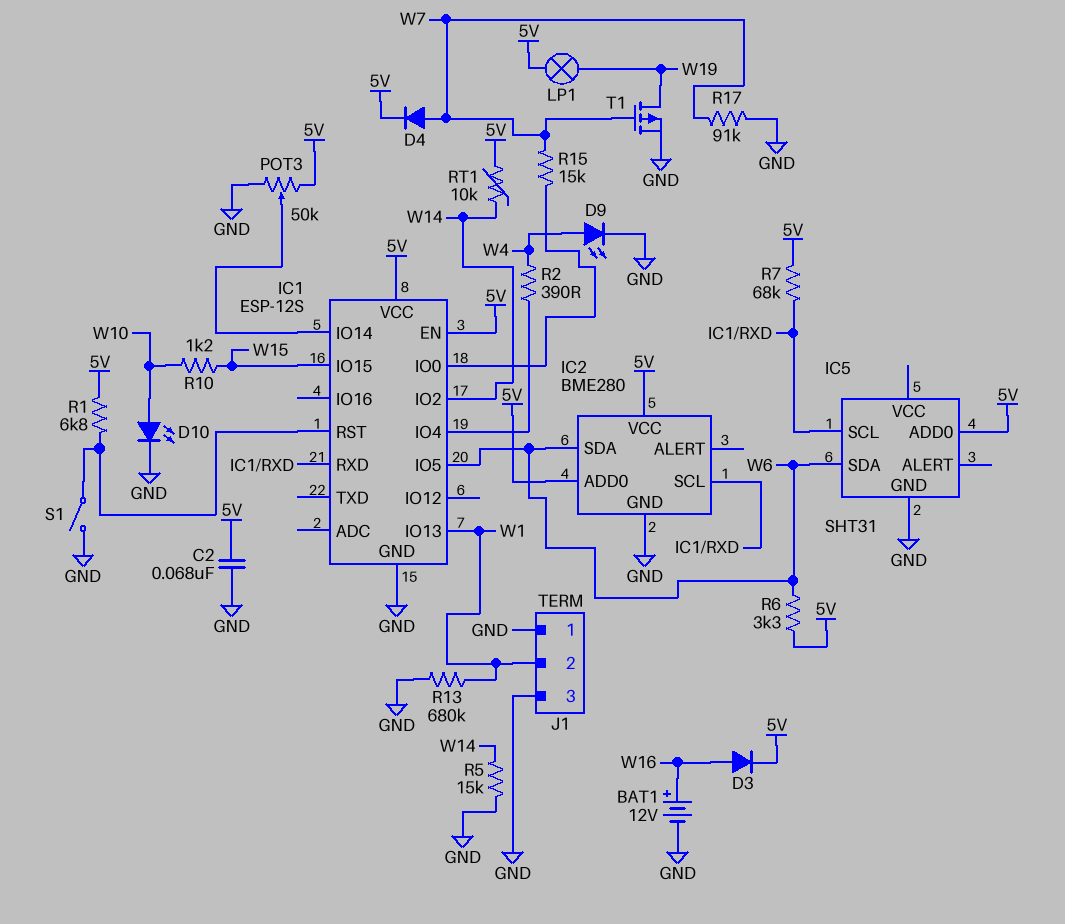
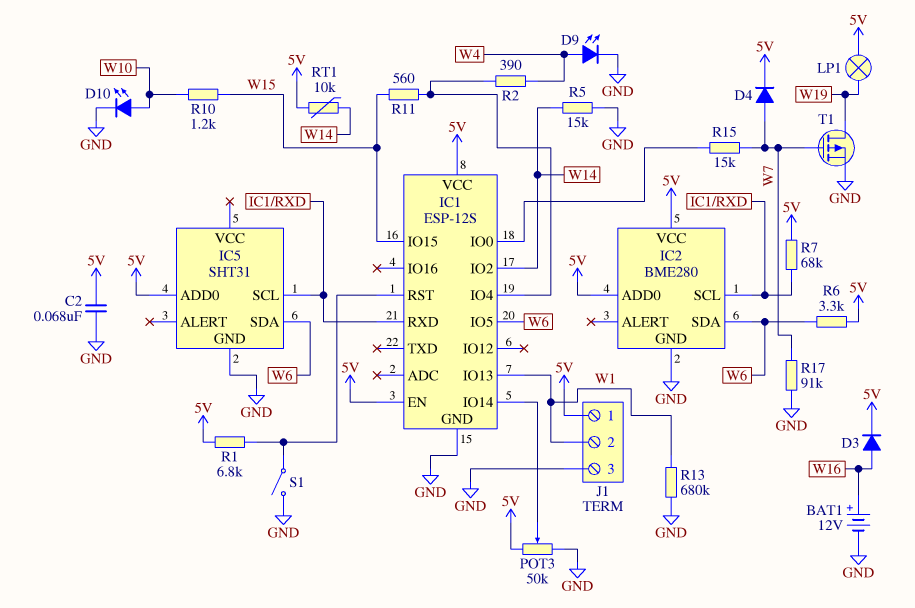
J1 pin 1: GND -> 5V
R11: none -> 560 (IC1/IO4, W15)

